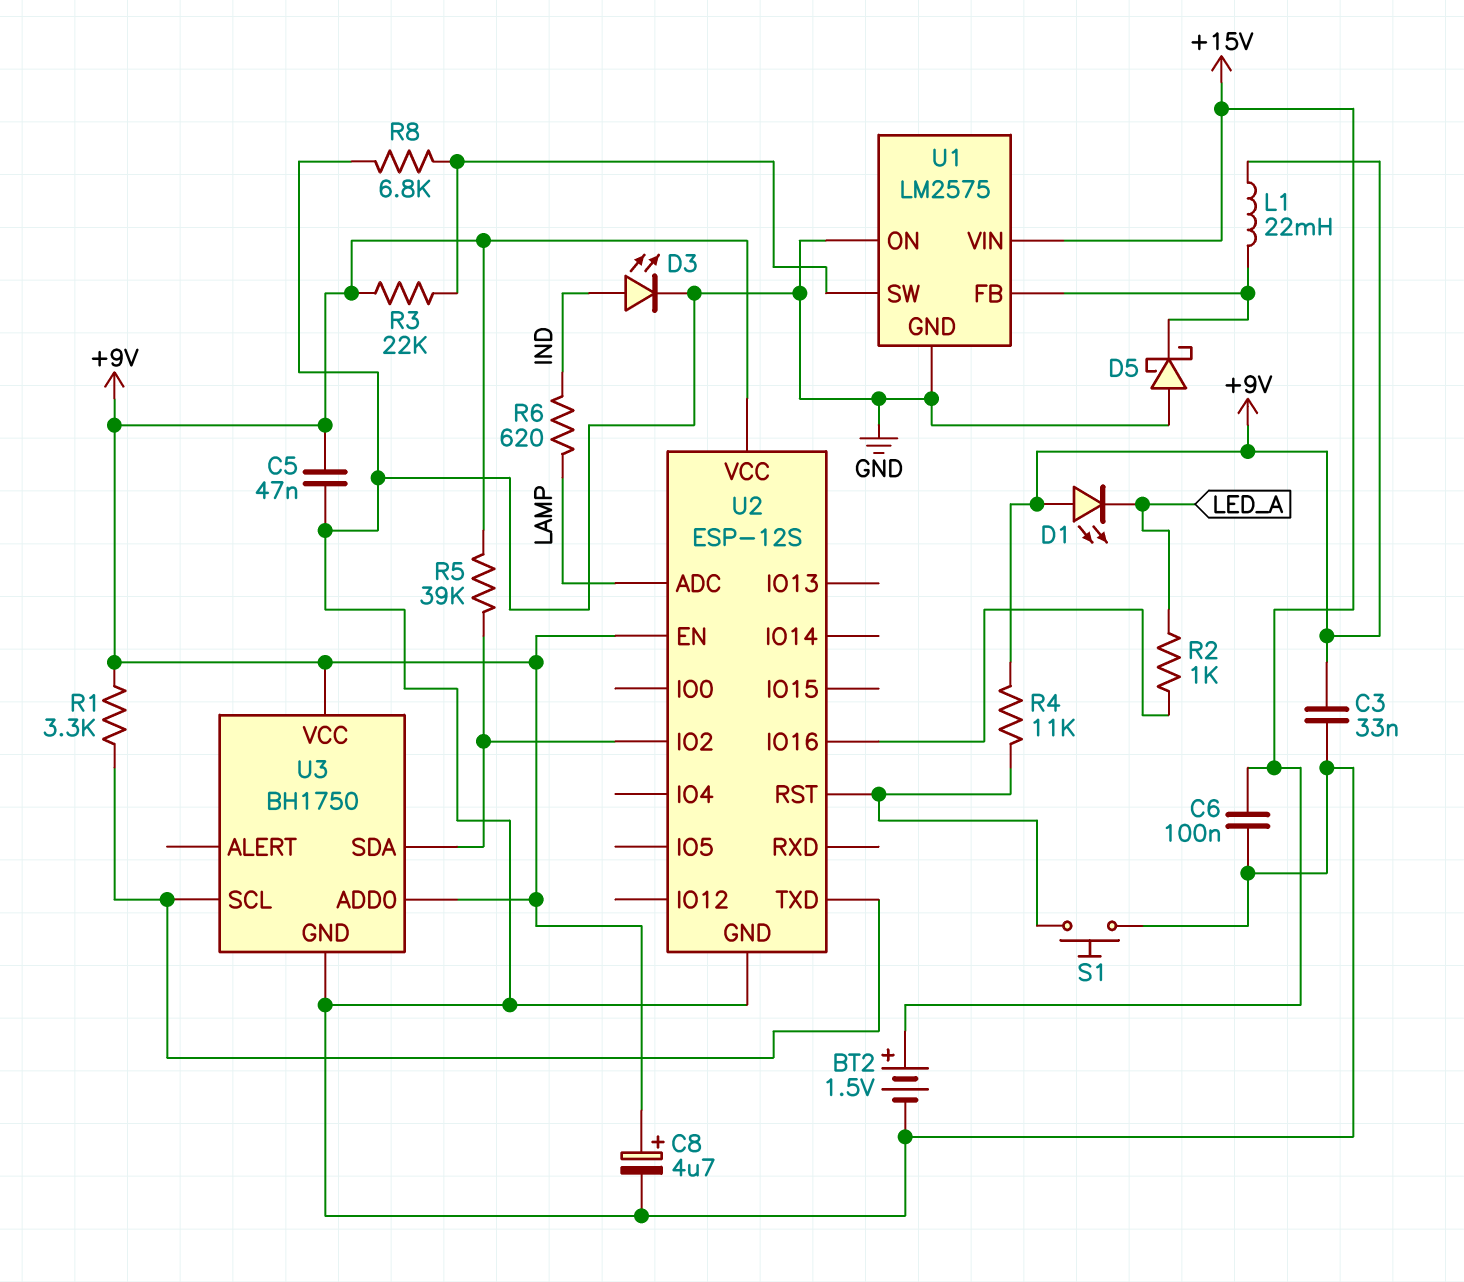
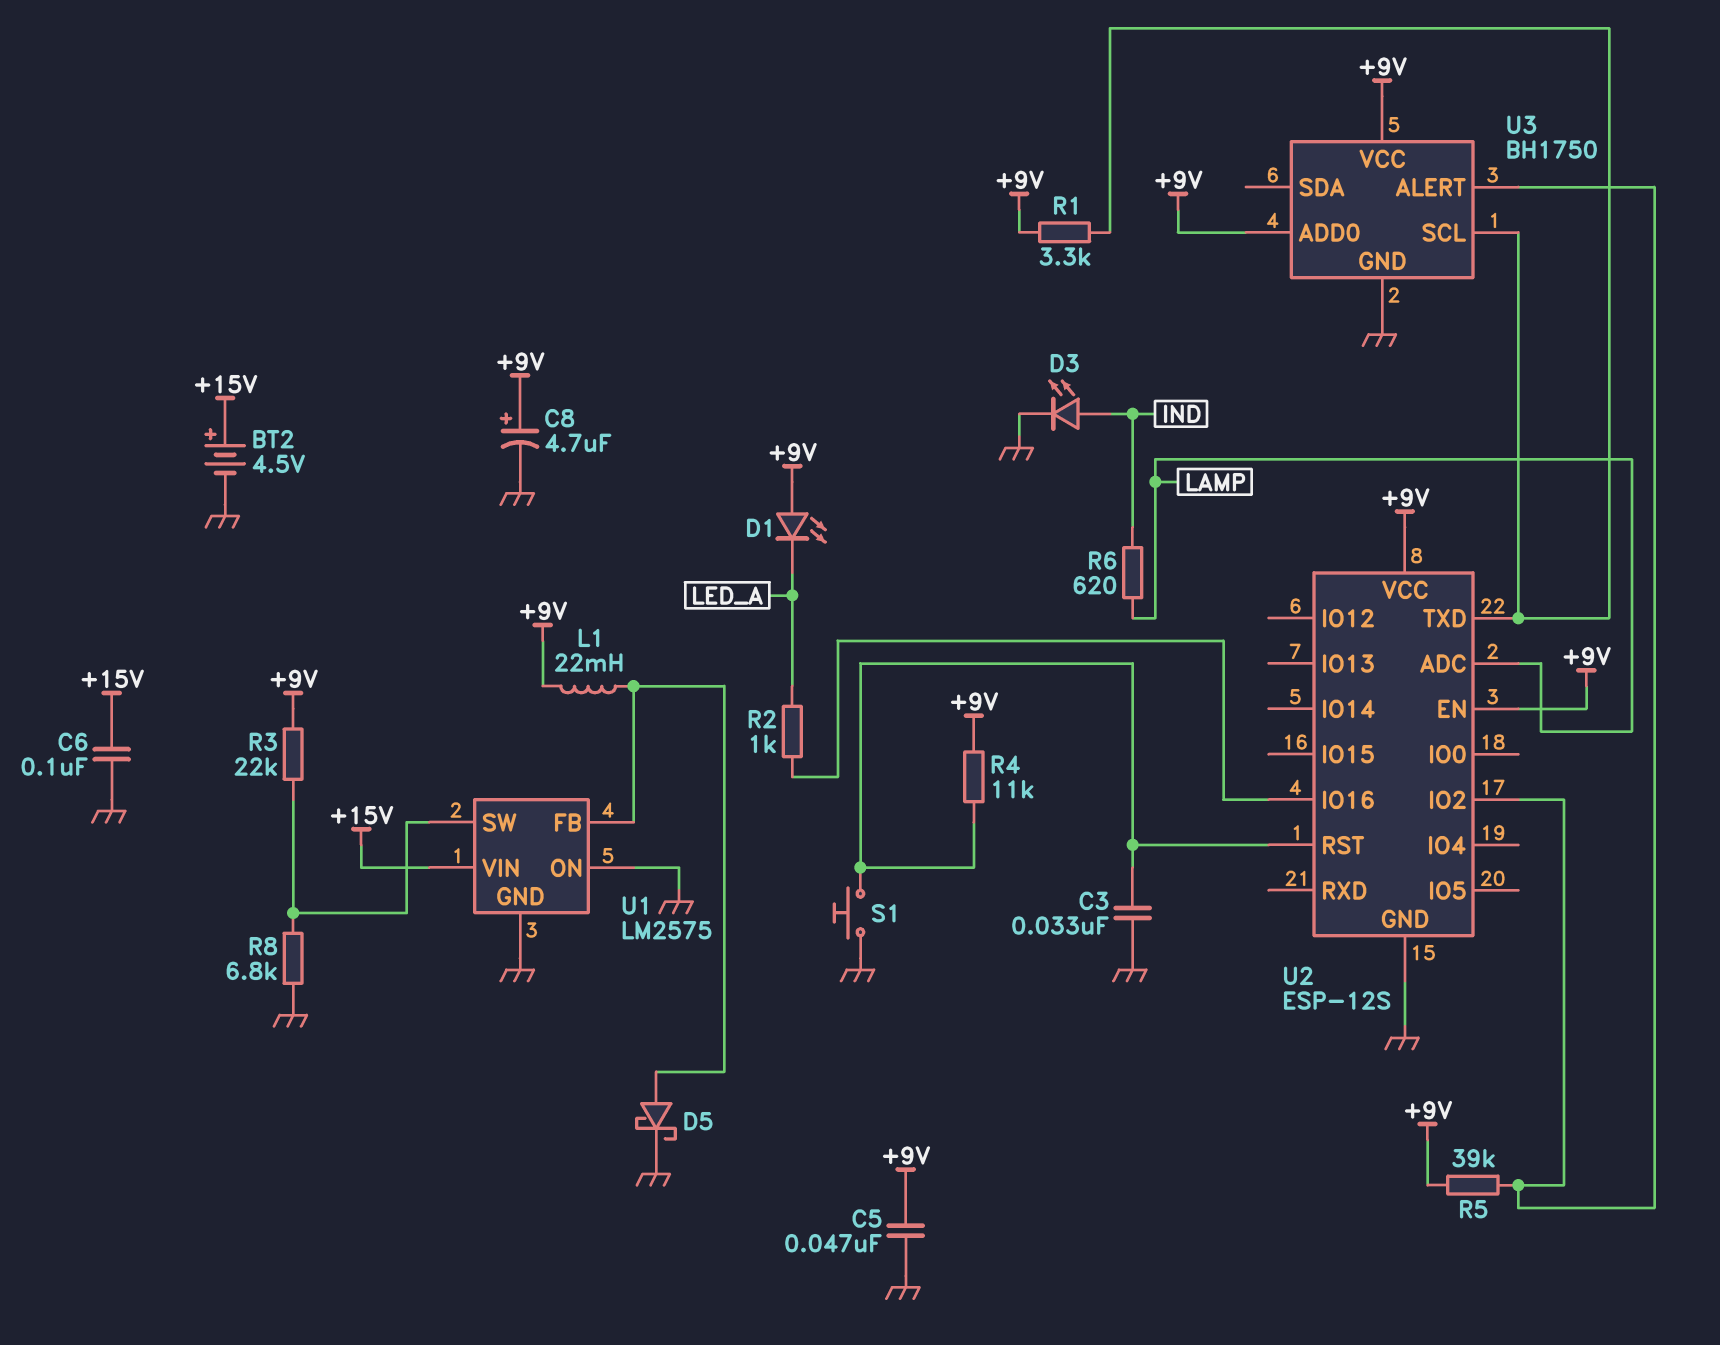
BT2: 1.5V (plus +15V, minus GND) -> 4.5V (plus +15V, minus GND)
C3: 33nF (+9V, GND) -> 33nF (GND, U2/RST)
D5: schottky (A GND, K U1/FB) -> schottky (A U1/FB, K GND)
U3 pin ALERT: none -> U2/IO2
U3 pin SDA: U2/IO2 -> none

